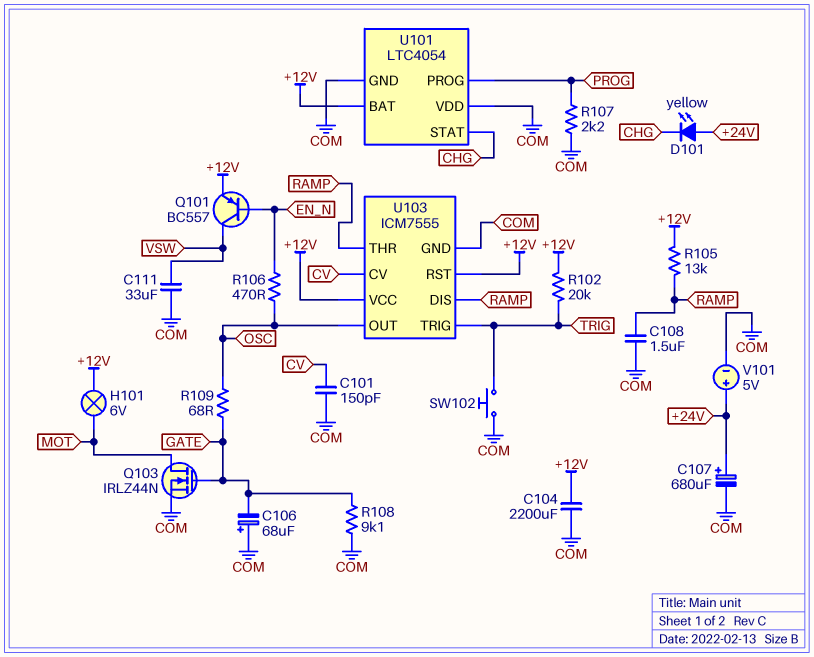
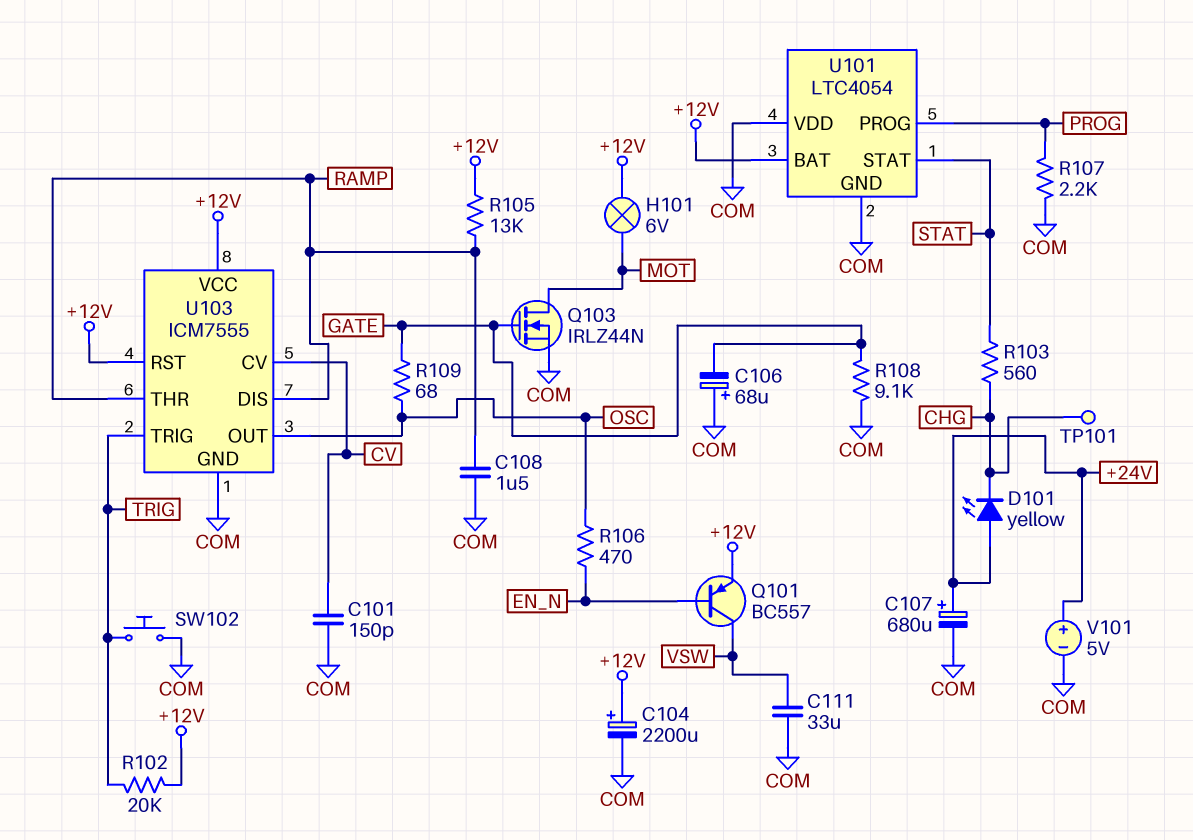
C104: 2200uF (+12V, COM) -> 2200uF (plus +12V, minus COM)
R103: none -> 560 (CHG, STAT)
TP101: none -> test point (CHG)
U101 pin STAT: CHG -> STAT

